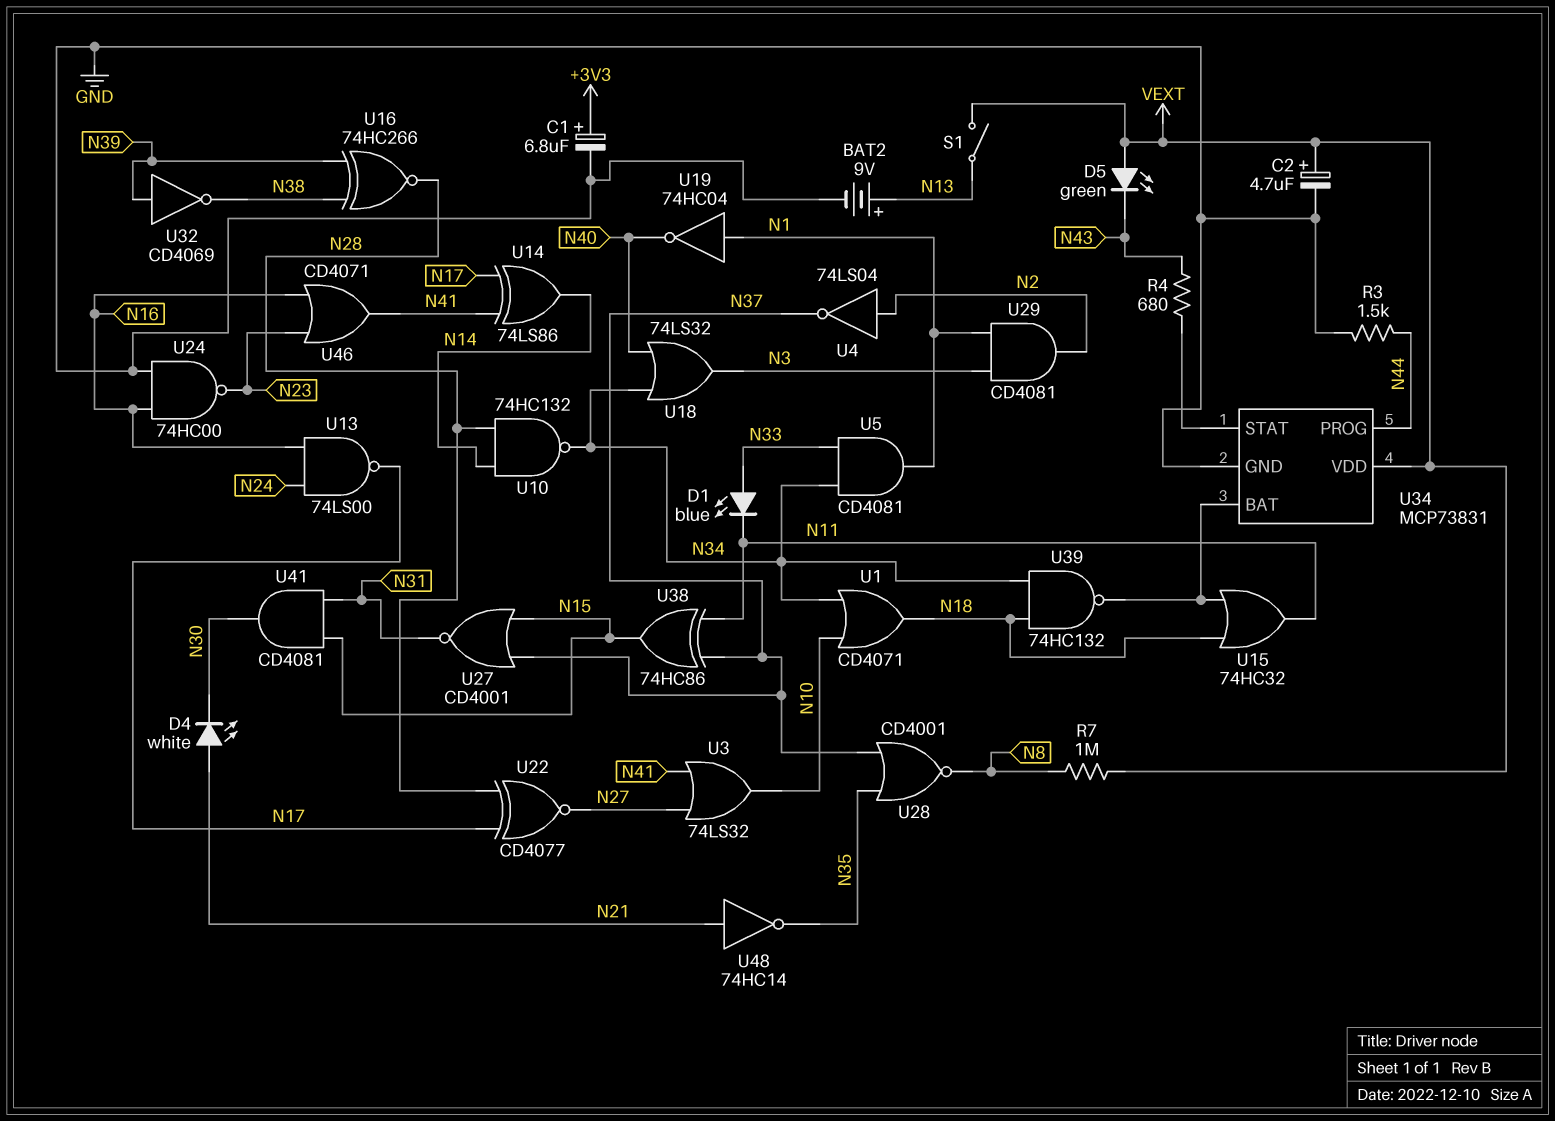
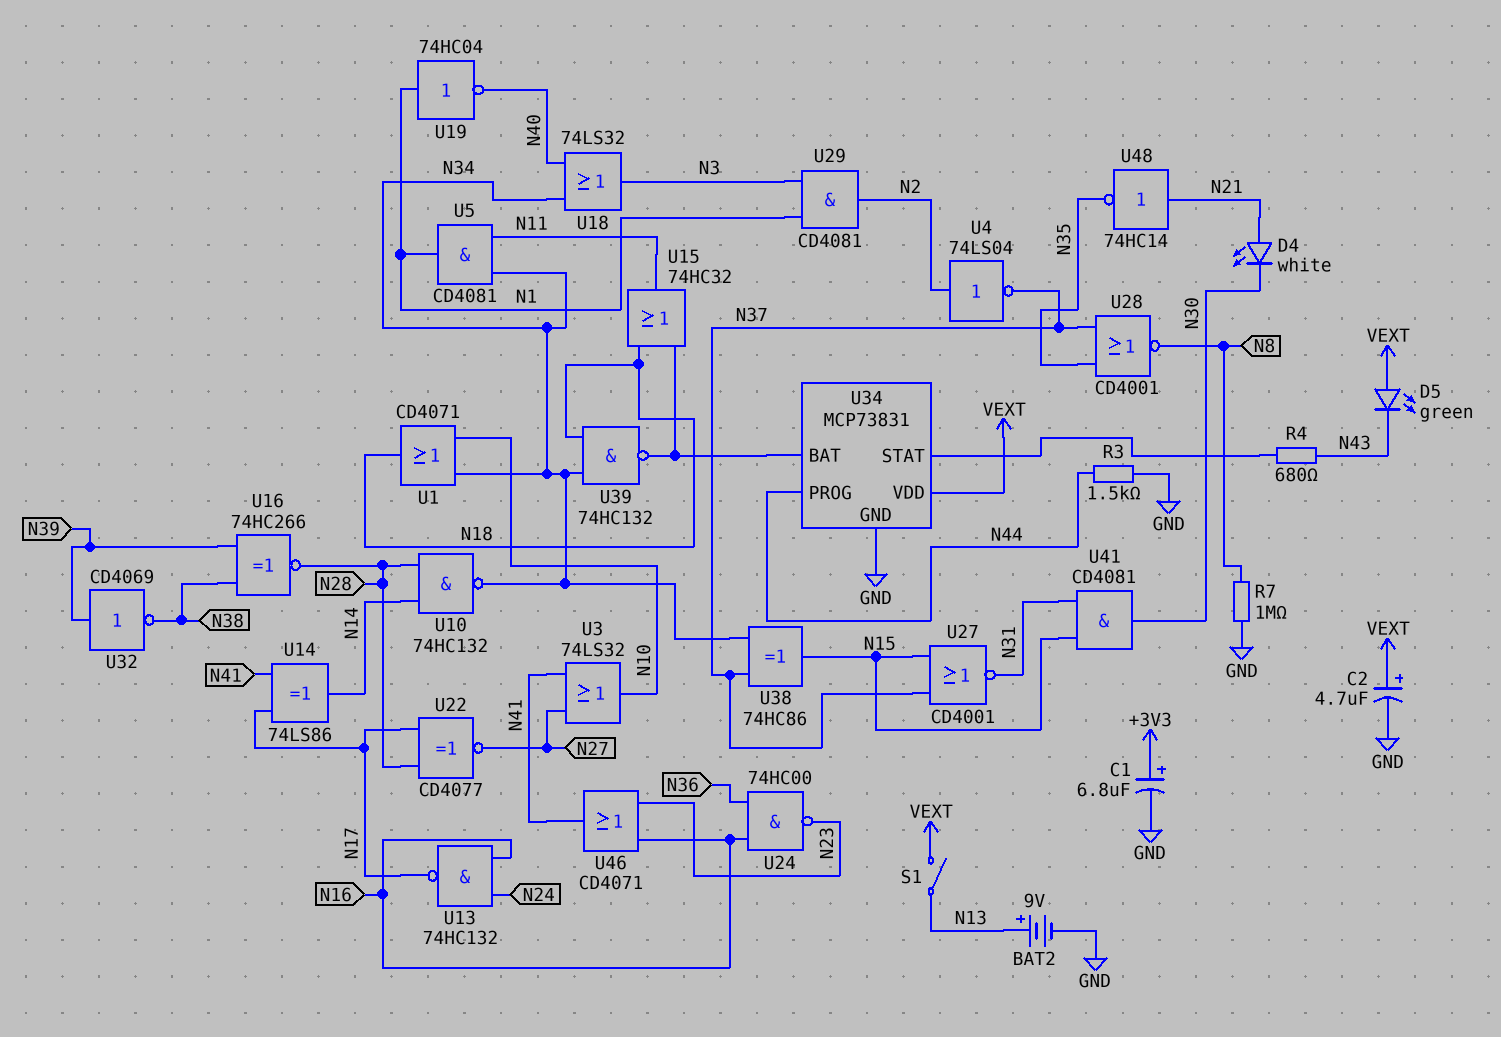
D1: LED blue (A N33, K N11) -> none
R7: 1M (N8, VEXT) -> 1M (GND, N8)
U5: AND CD4081 (in N33, in N34, out N1) -> AND CD4081 (in N11, in N34, out N1)
U13: NAND 74LS00 (in N16, in N24, out N17) -> NAND 74HC132 (in N16, in N24, out N17)
U24: NAND 74HC00 (in GND, in N16, out N23) -> NAND 74HC00 (in N16, in N36, out N23)
U38: XOR 74HC86 (in N11, in N37, out N15) -> XOR 74HC86 (in N34, in N37, out N15)

